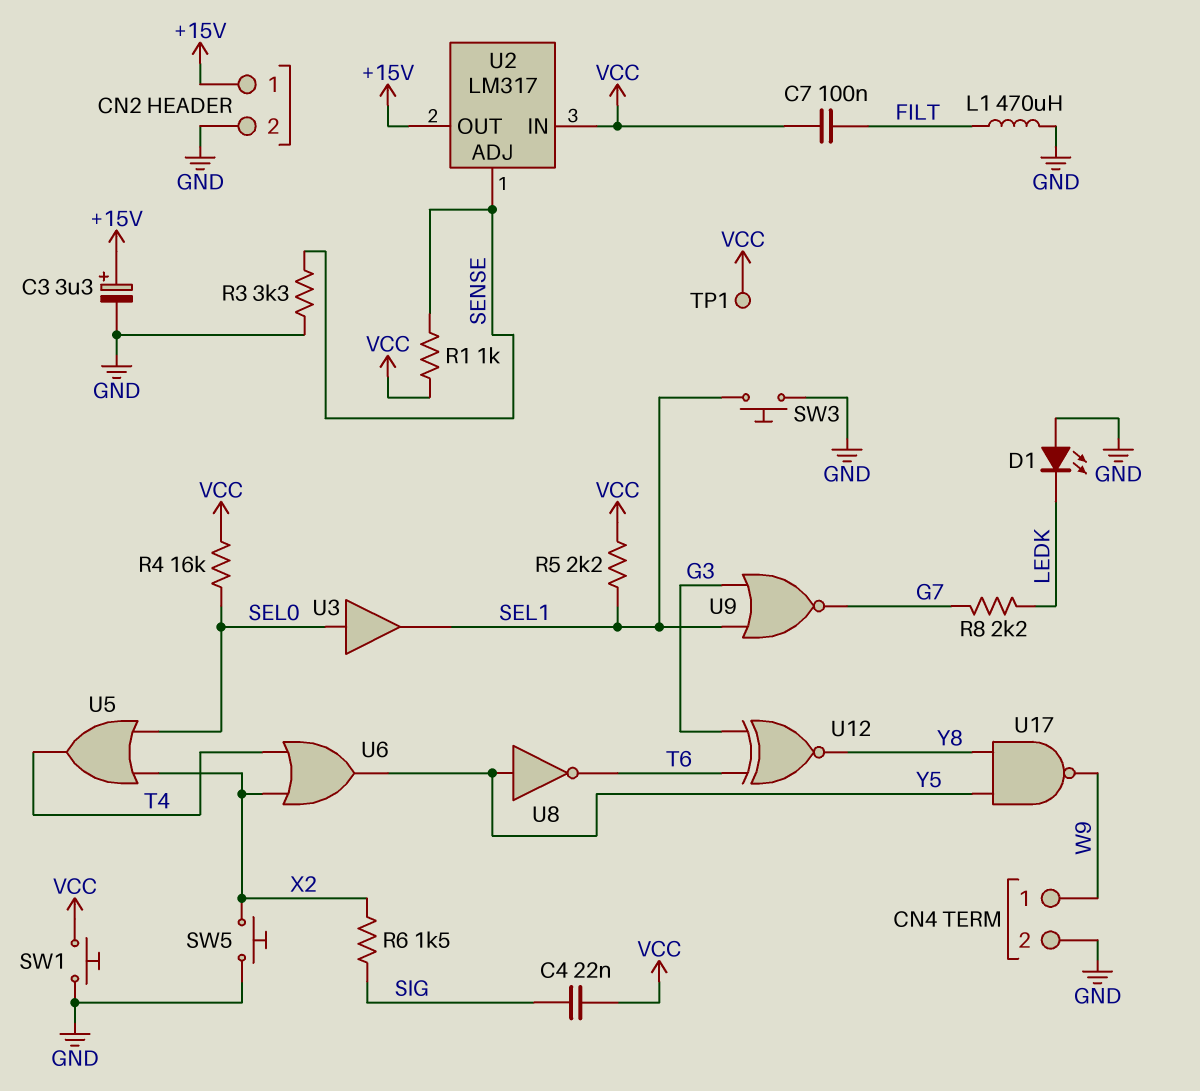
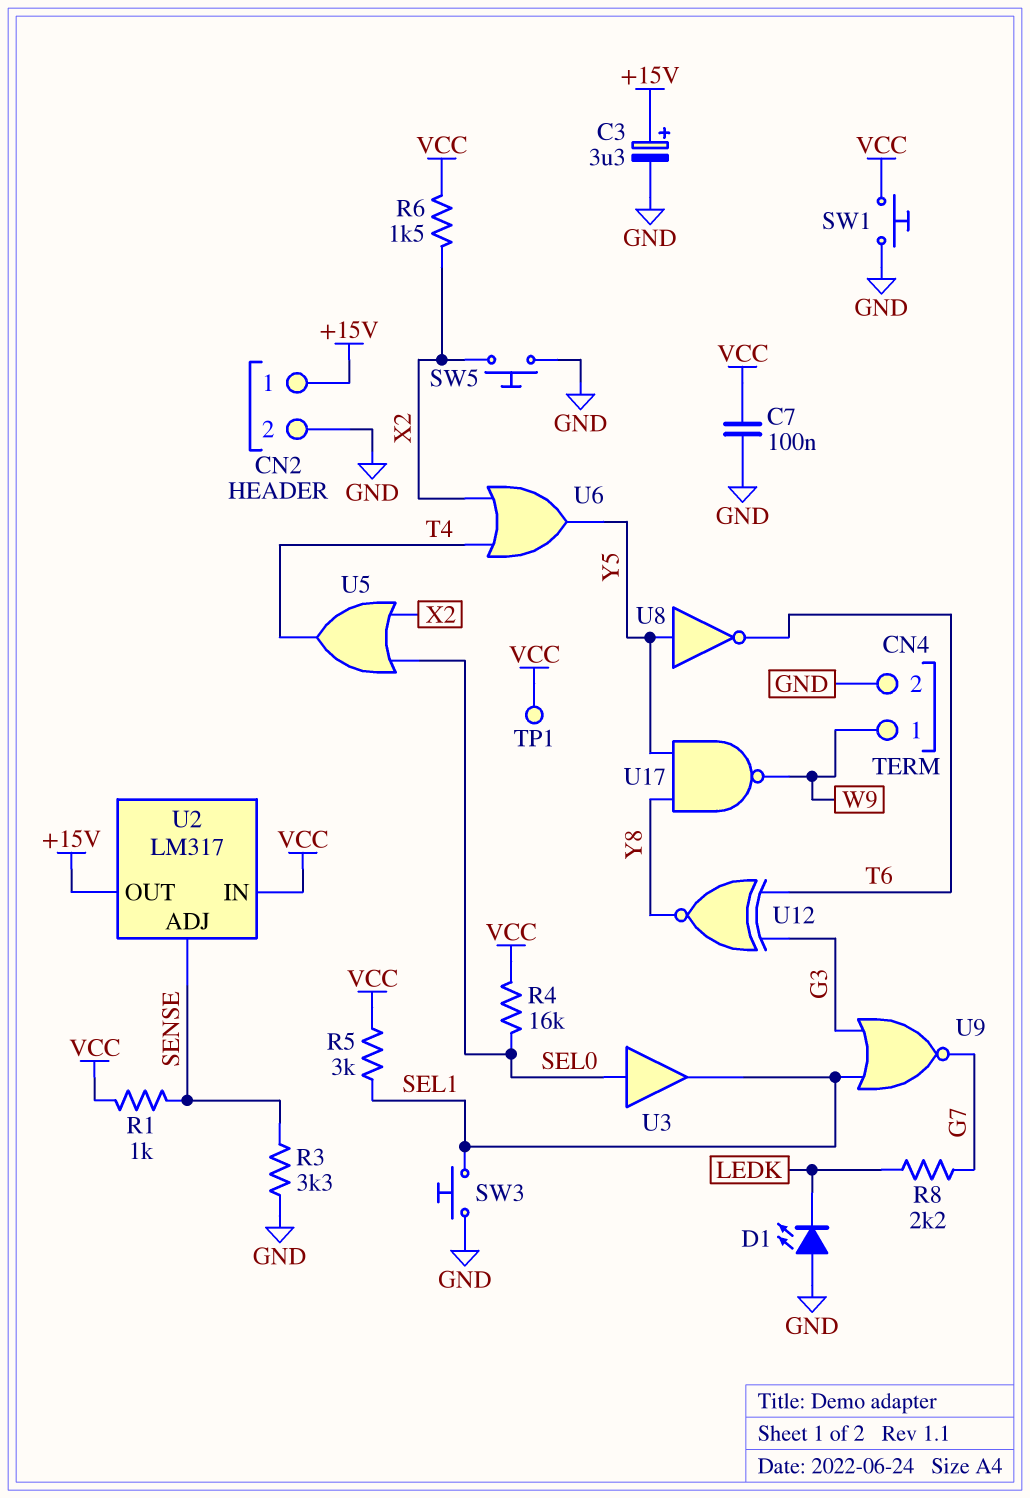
C4: 22nF (SIG, VCC) -> none
C7: 100nF (FILT, VCC) -> 100nF (GND, VCC)
L1: 470uH (FILT, GND) -> none
R5: 2.2k (SEL1, VCC) -> 3k (SEL1, VCC)
R6: 1.5k (SIG, X2) -> 1.5k (VCC, X2)

